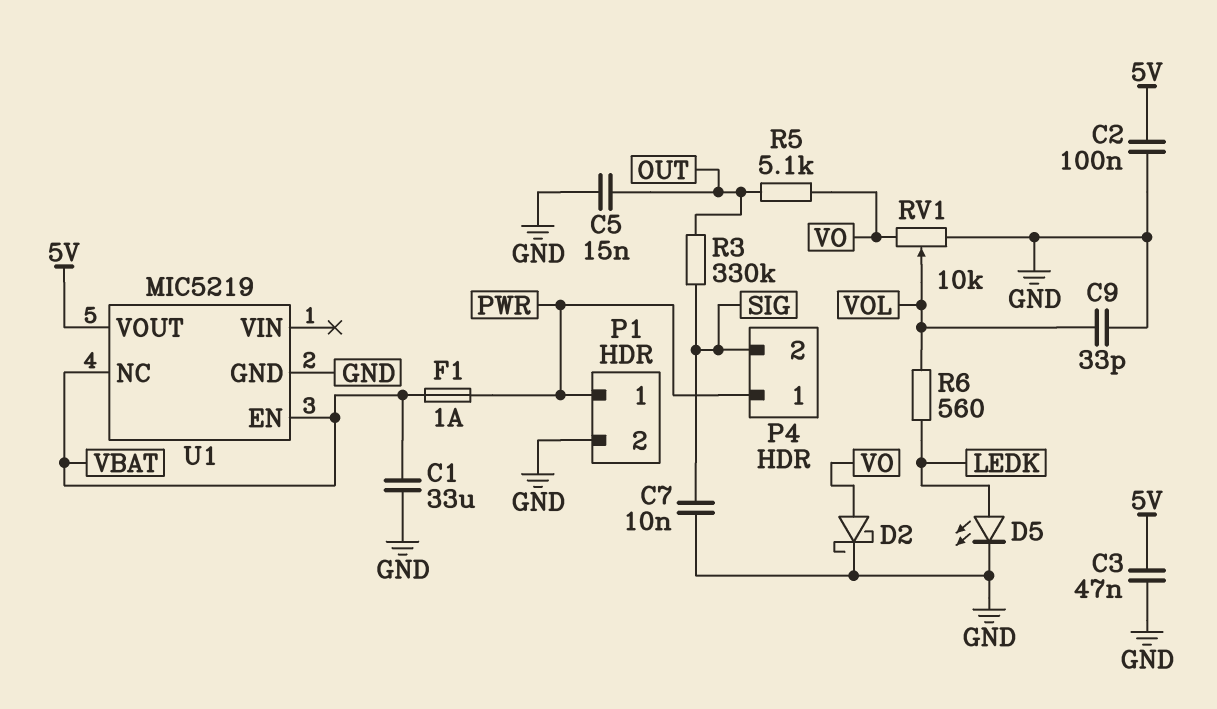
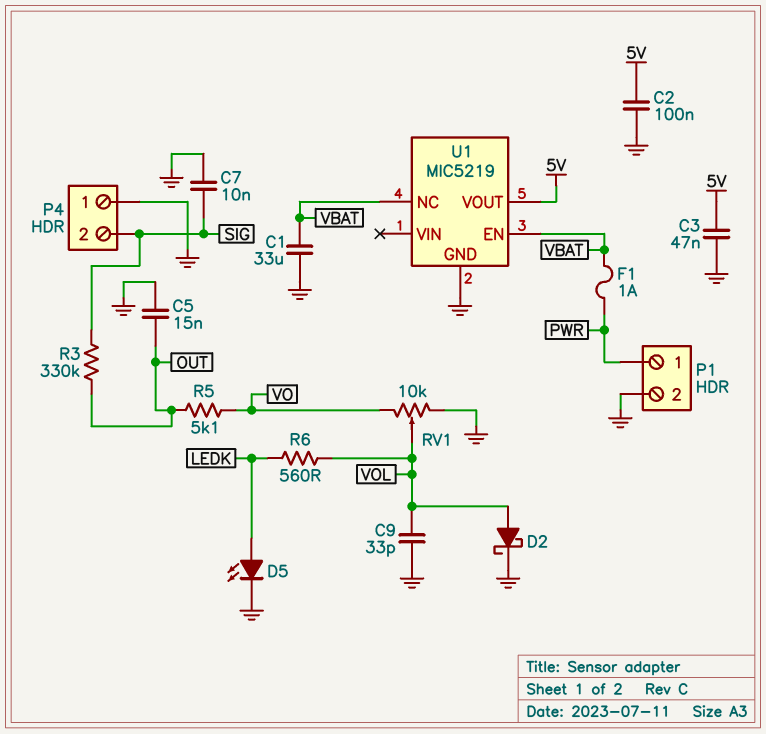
D2: schottky (A VO, K GND) -> schottky (A VOL, K GND)
P4 pin 1: PWR -> GND

